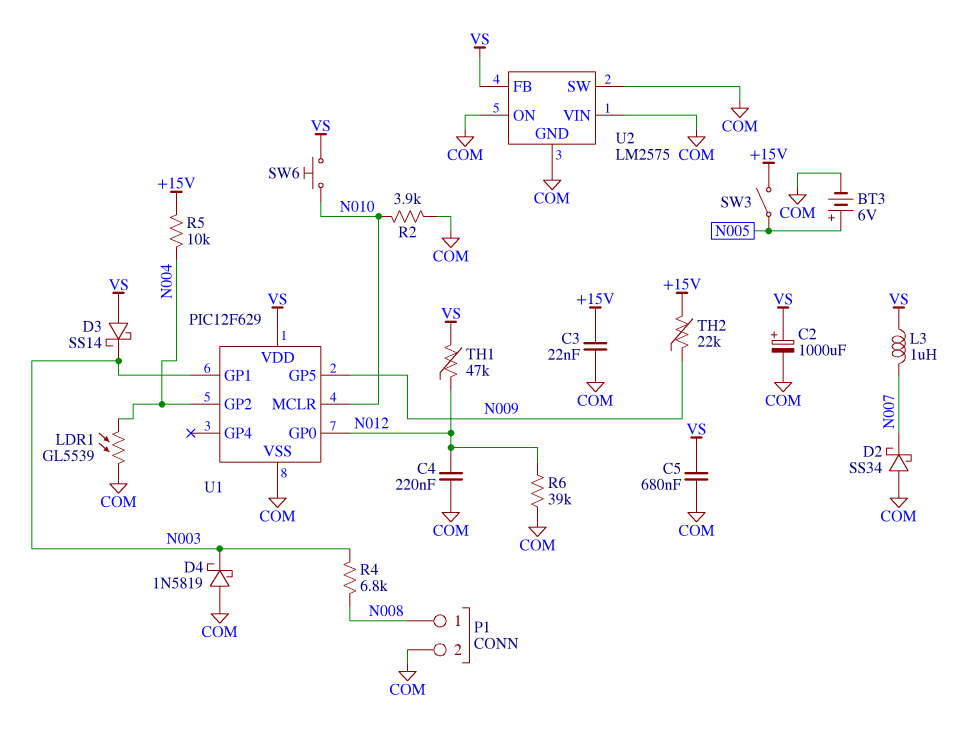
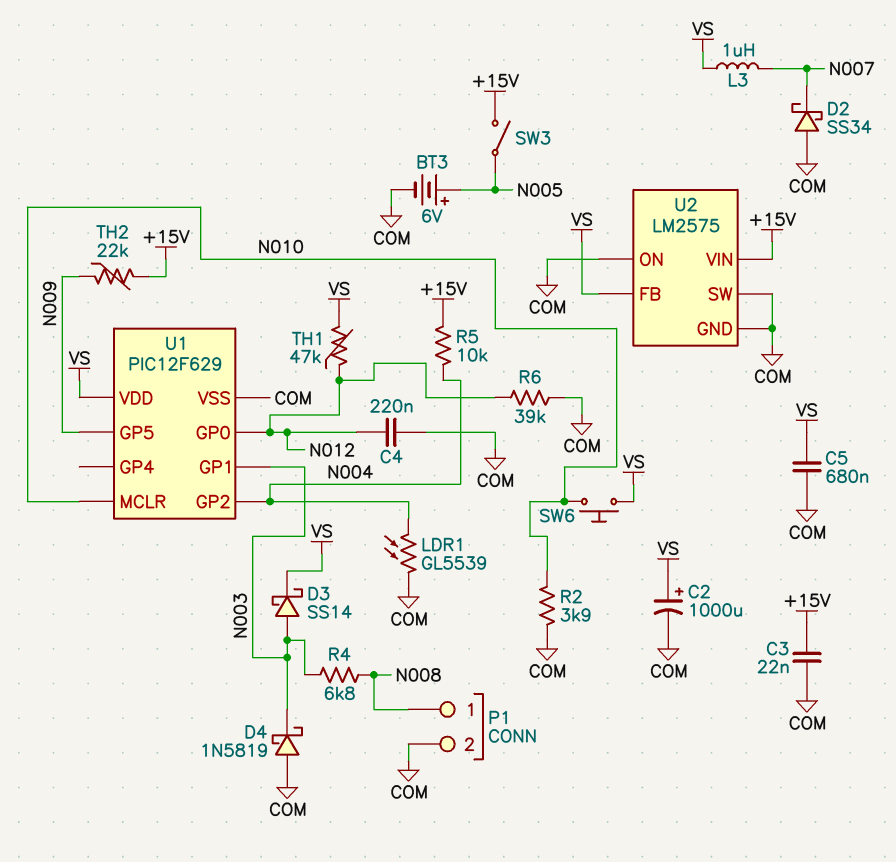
D3: schottky SS14 (A VS, K N003) -> schottky SS14 (A N003, K VS)
U2 pin VIN: COM -> +15V

